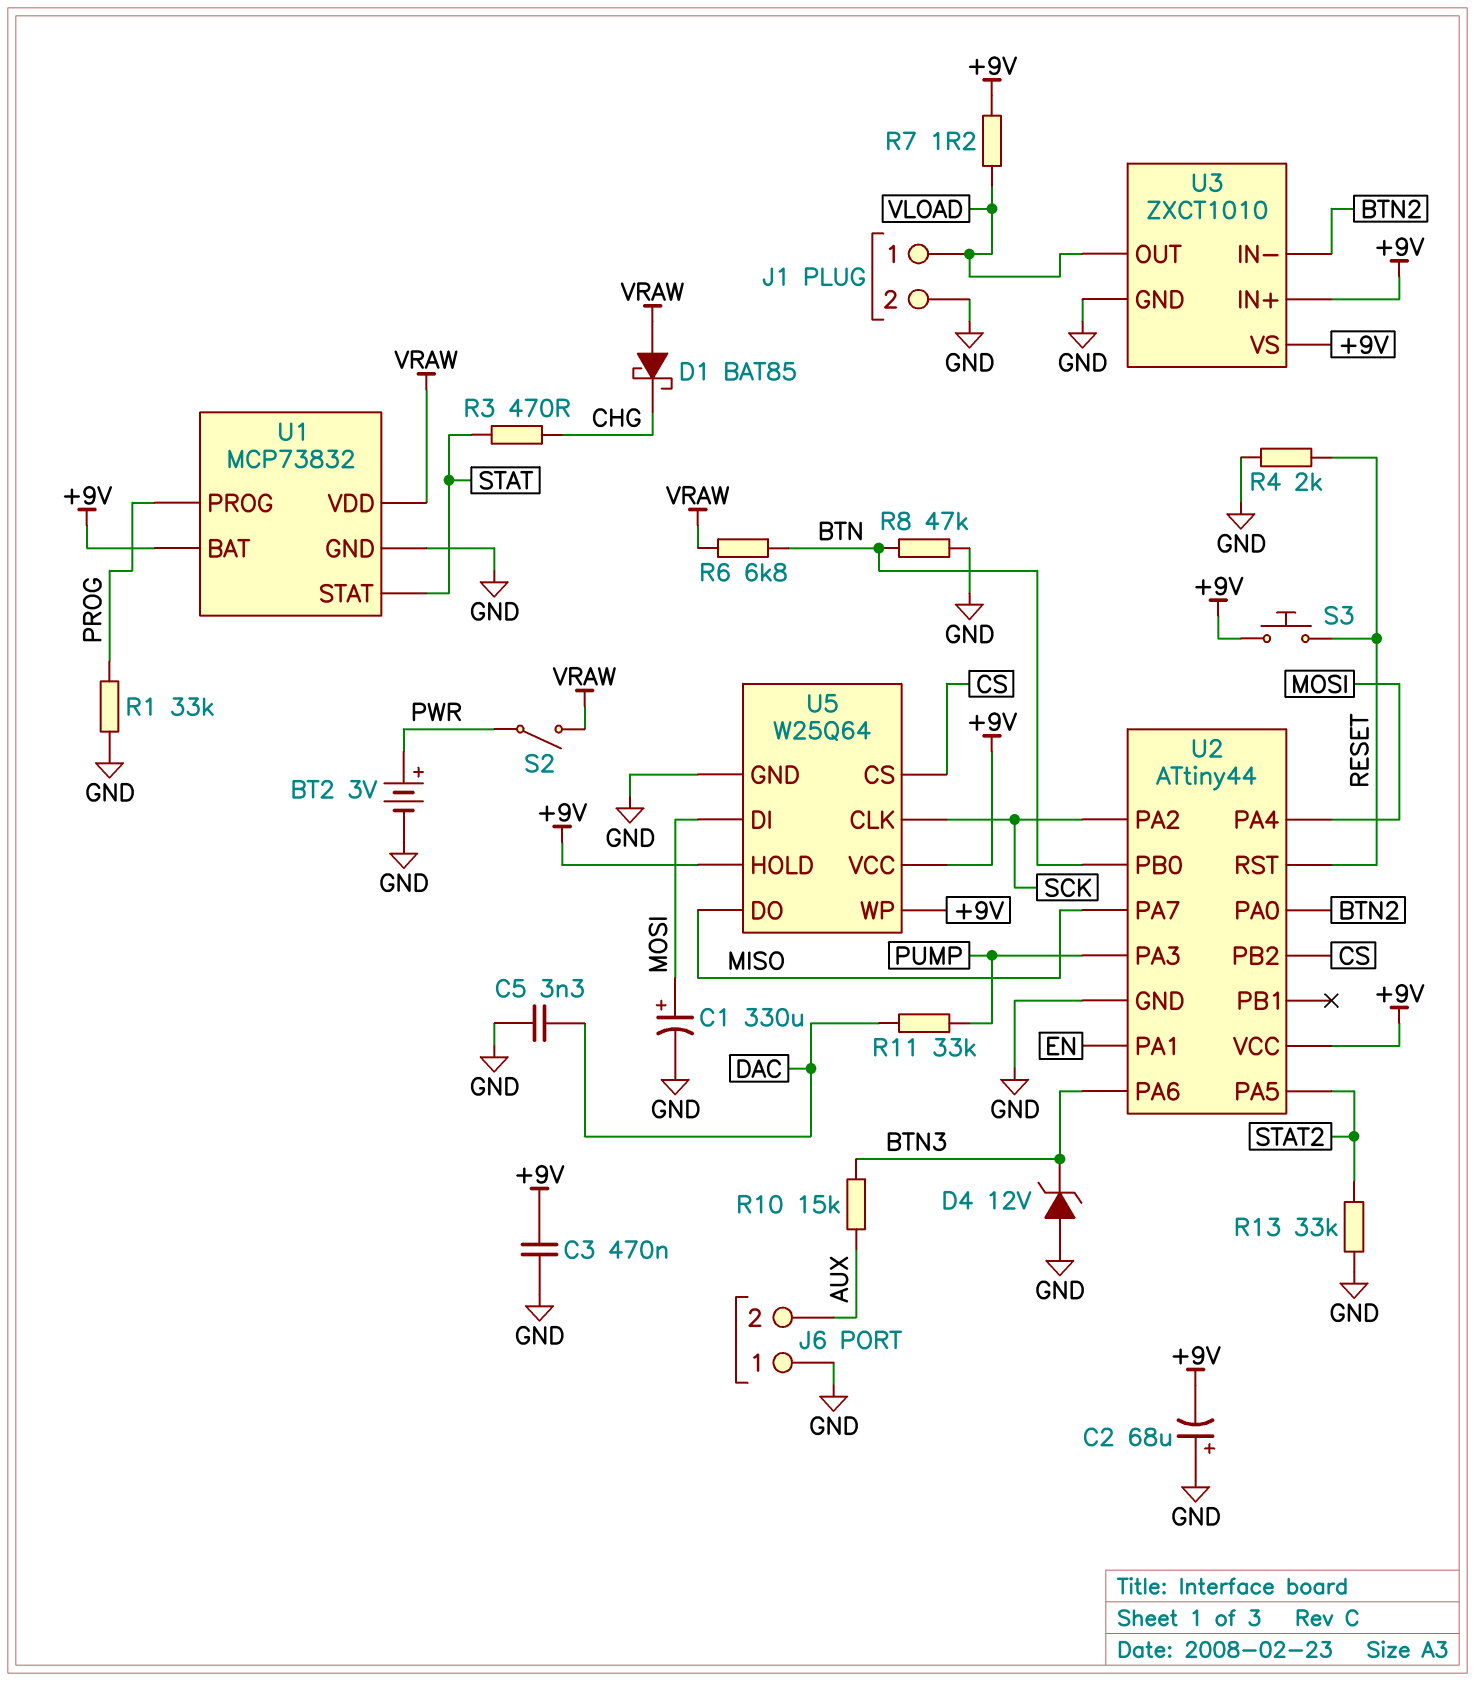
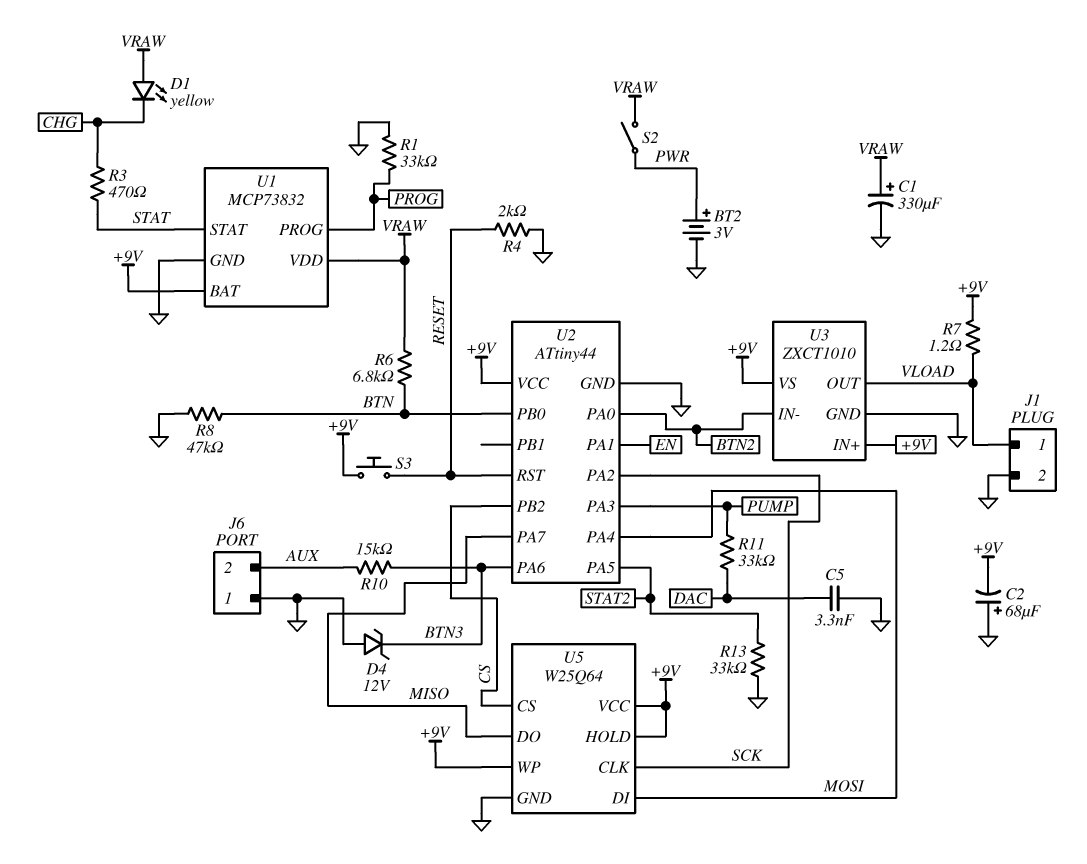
C1: 330uF (plus MOSI, minus GND) -> 330uF (plus VRAW, minus GND)
C3: 470nF (+9V, GND) -> none
D1: schottky BAT85 (A VRAW, K CHG) -> LED yellow (A VRAW, K CHG)

